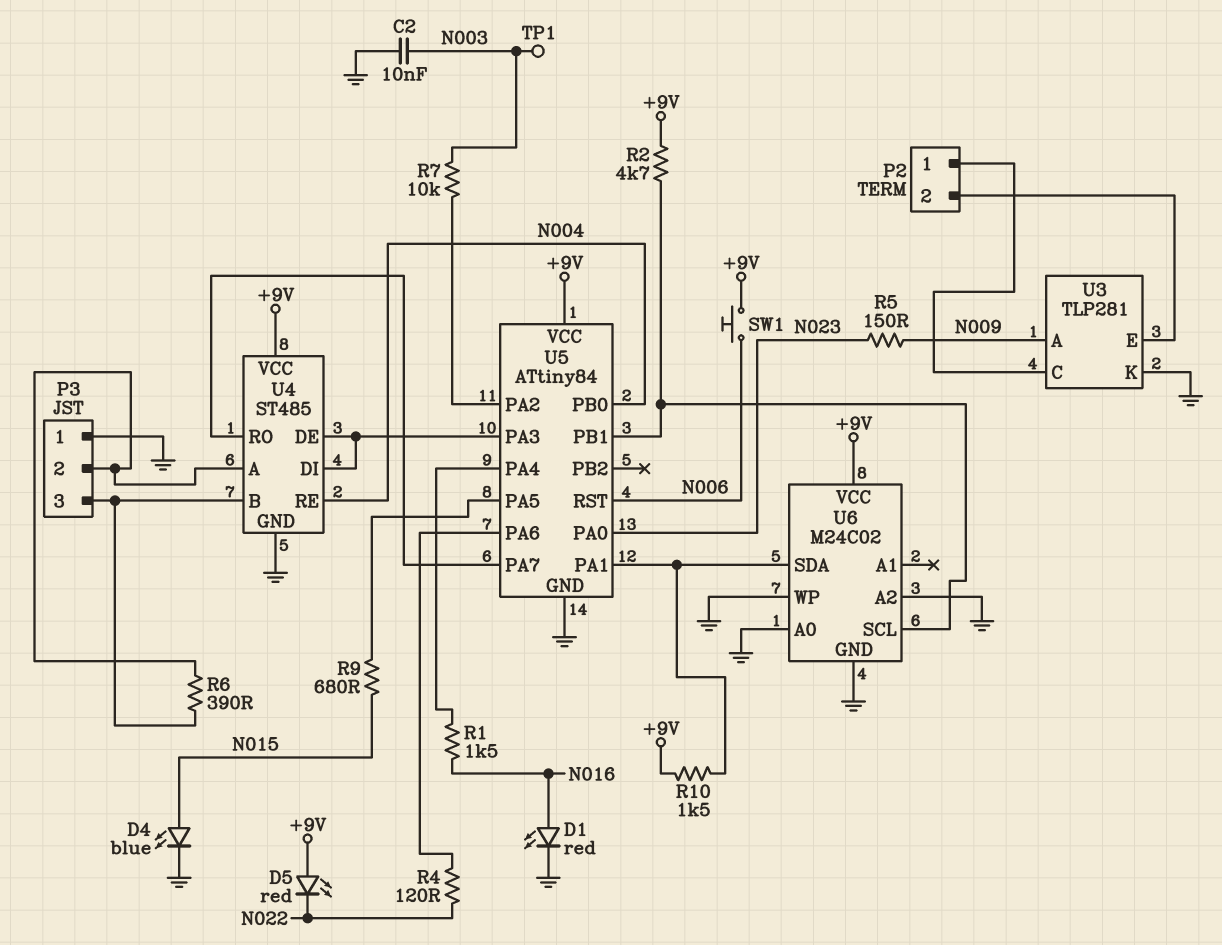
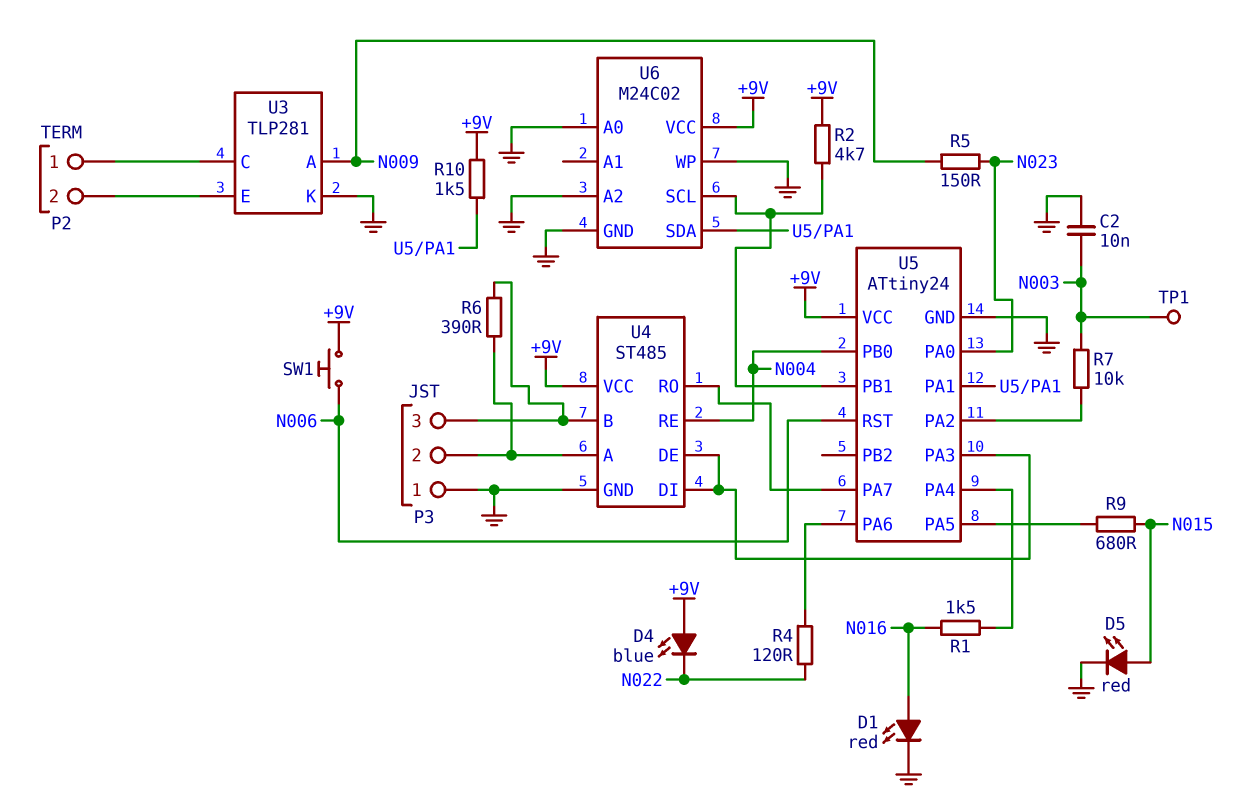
D4: LED blue (A N015, K GND) -> LED blue (A +9V, K N022)
D5: LED red (A +9V, K N022) -> LED red (A N015, K GND)
U5: ATtiny84 -> ATtiny24

